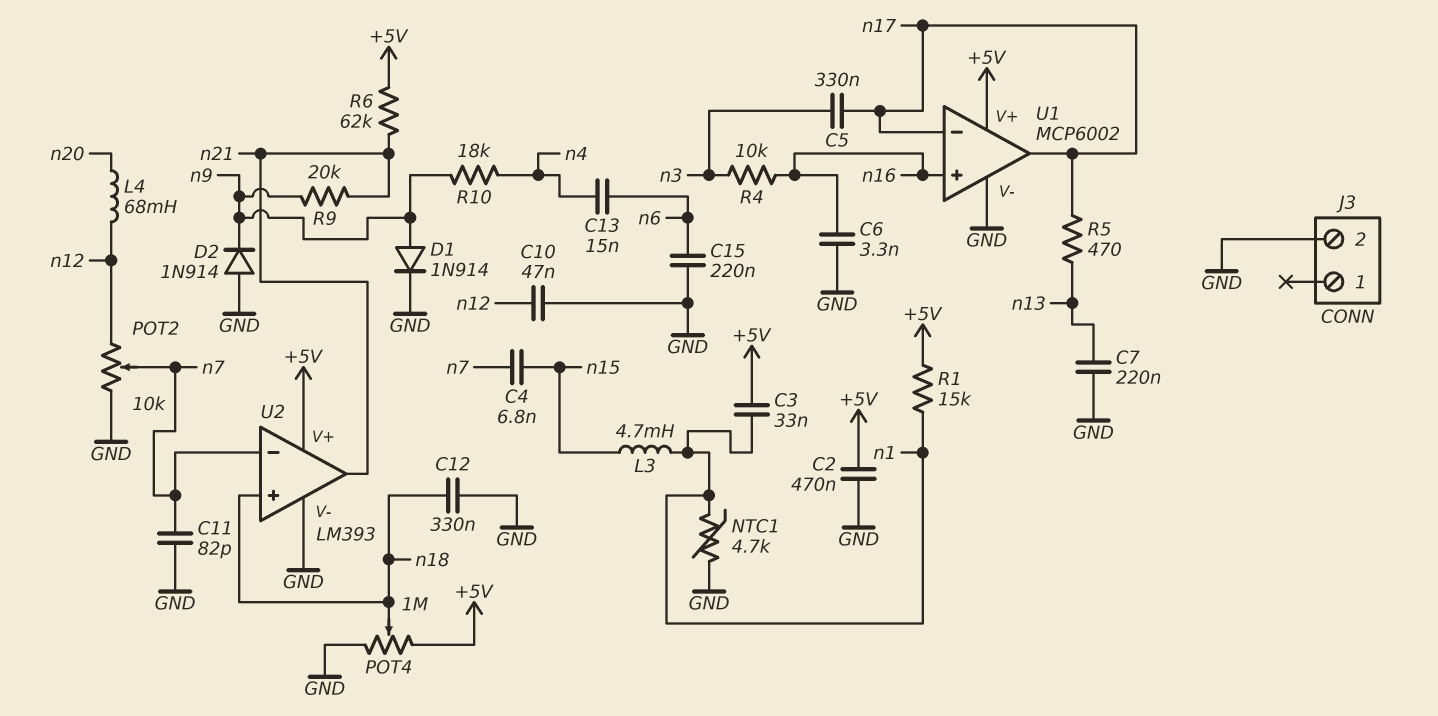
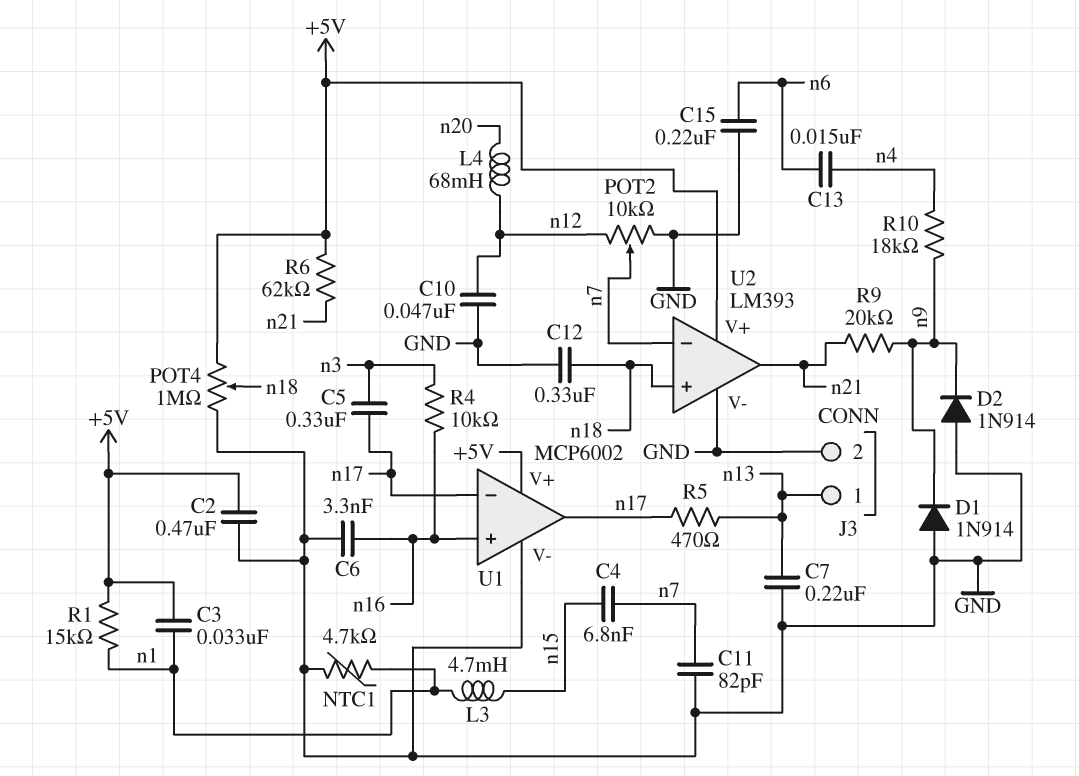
D1: diode 1N914 (A n9, K GND) -> diode 1N914 (A GND, K n9)
J3 pin 1: none -> n13

